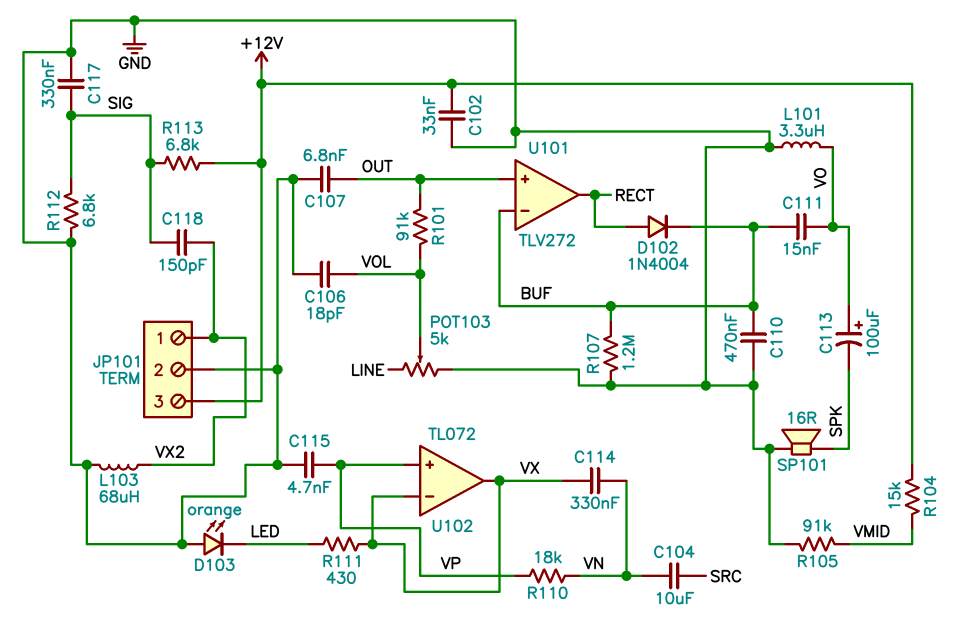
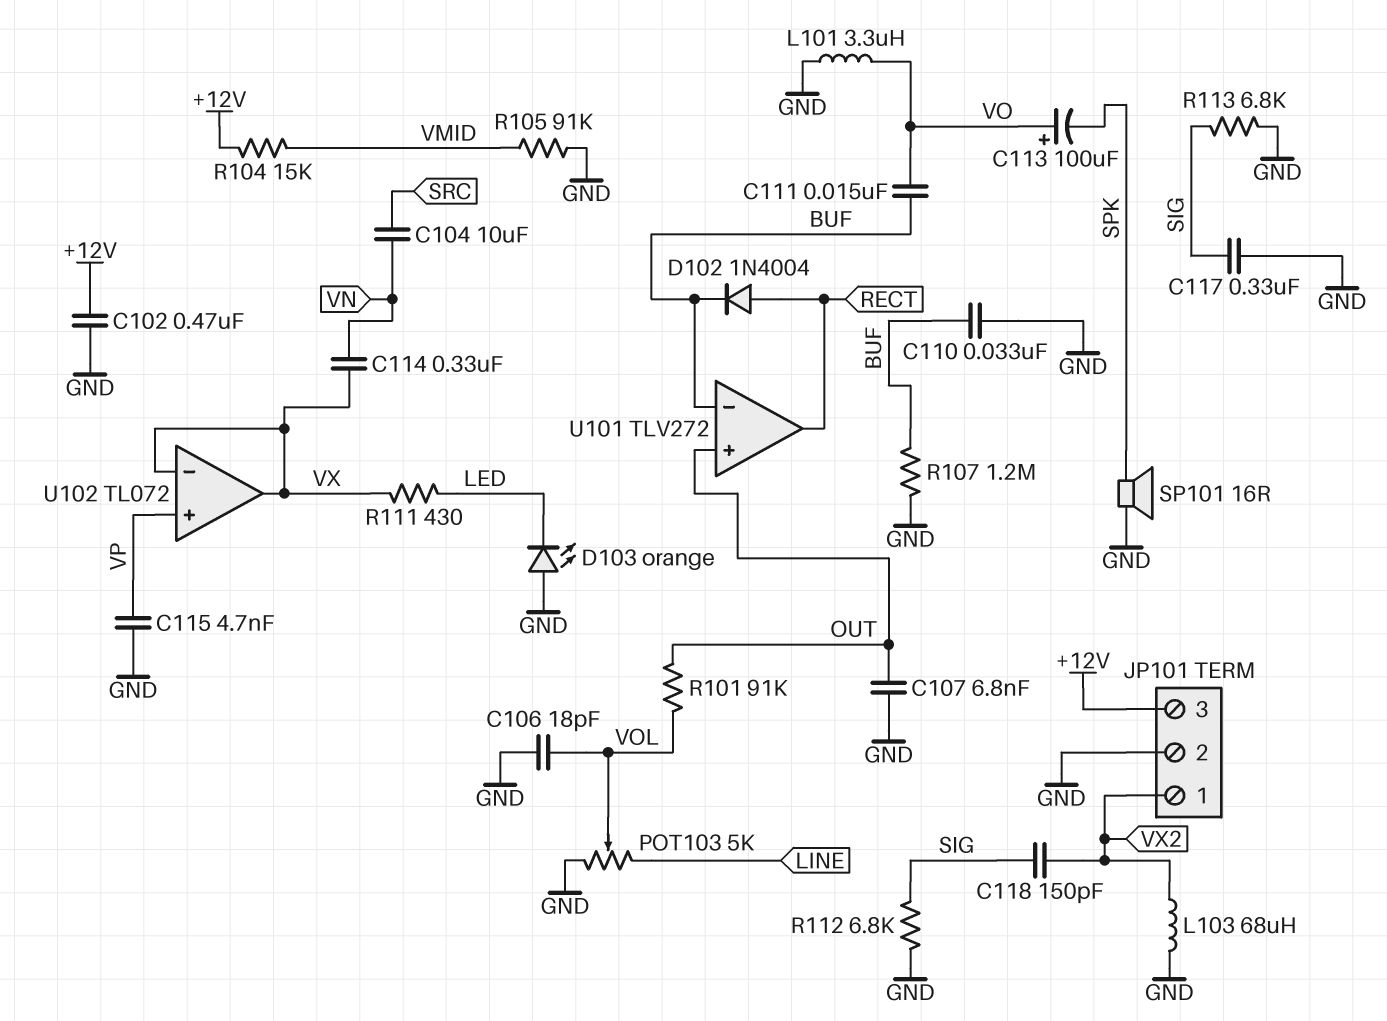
C102: 33nF (+12V, GND) -> 470nF (+12V, GND)
C110: 470nF (BUF, GND) -> 33nF (BUF, GND)
R110: 18k (VN, VP) -> none
R113: 6.8k (+12V, SIG) -> 6.8k (GND, SIG)

